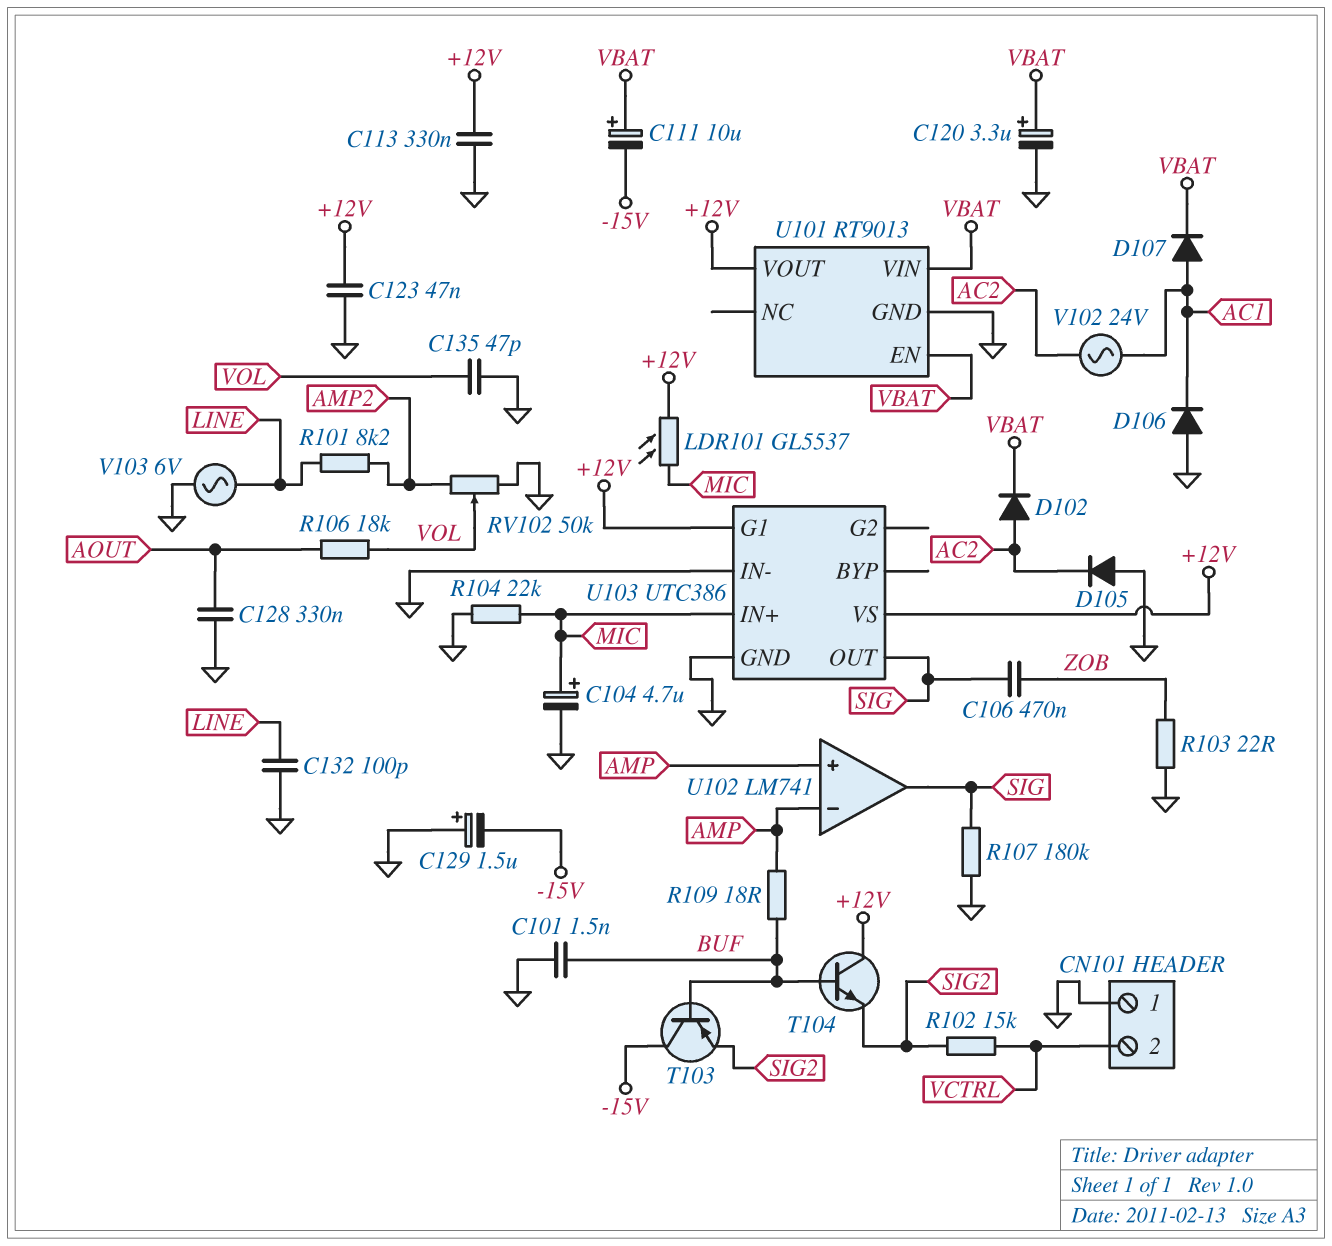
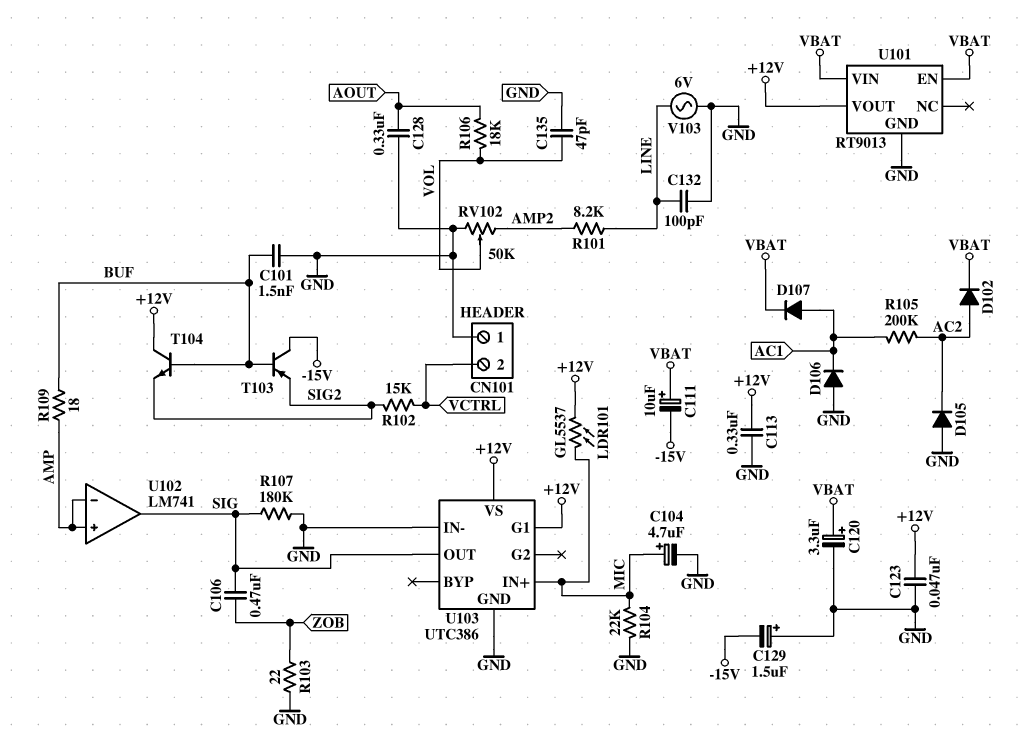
R105: none -> 200k (AC1, AC2)
V102: AC 24V (AC1, AC2) -> none

